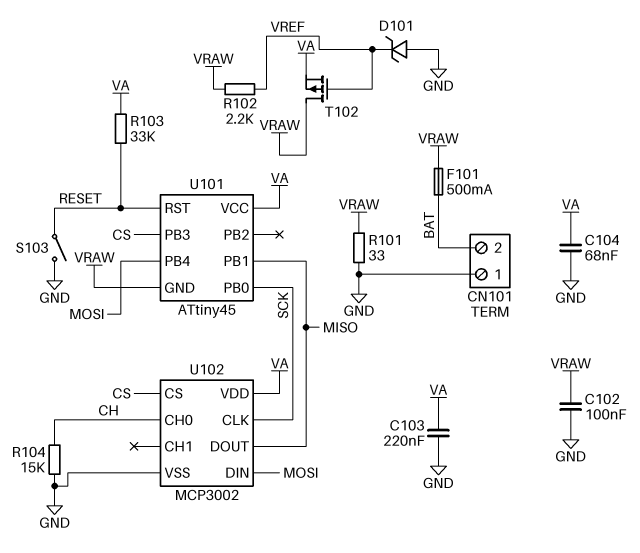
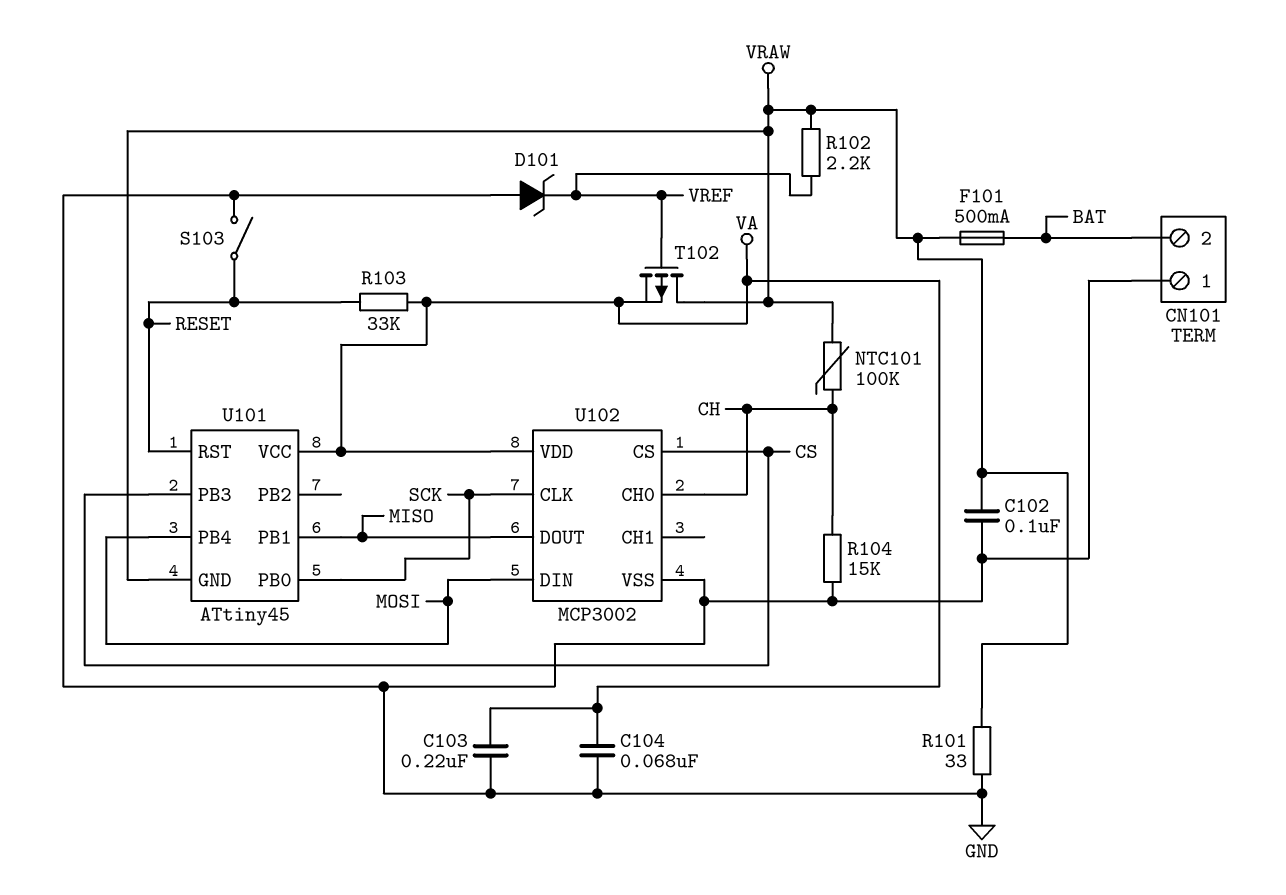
NTC101: none -> 100k (CH, VRAW)

